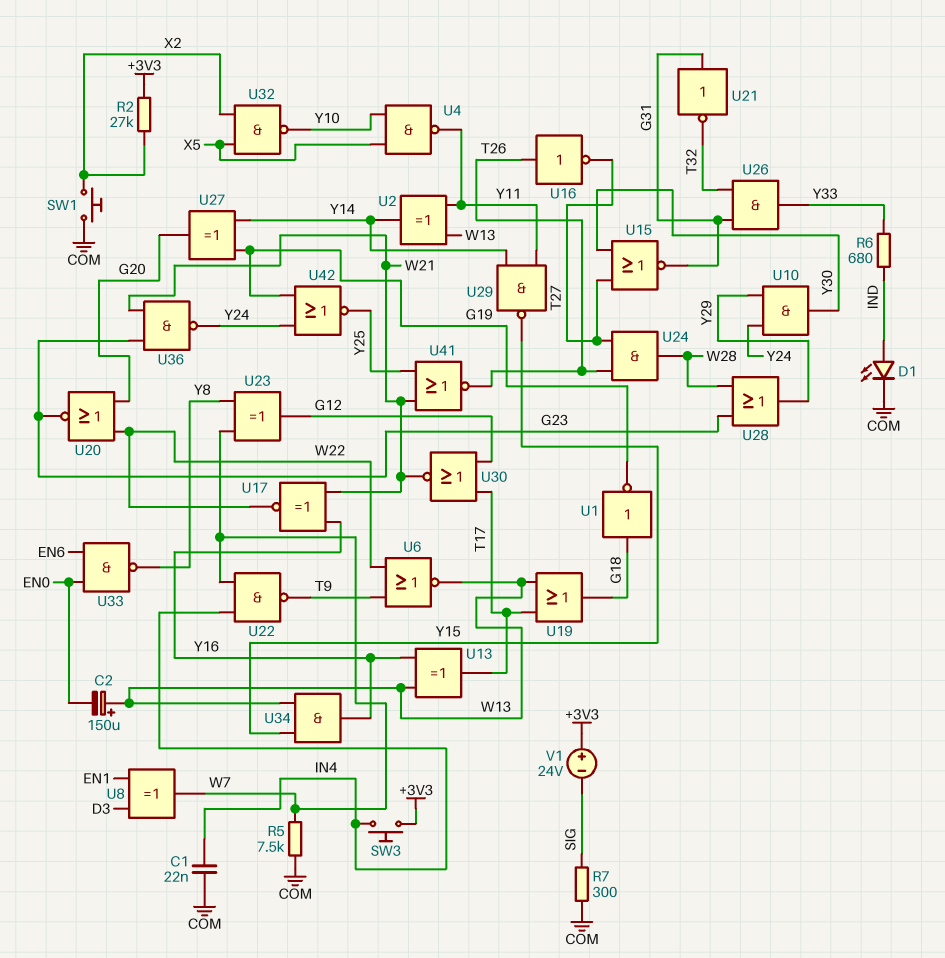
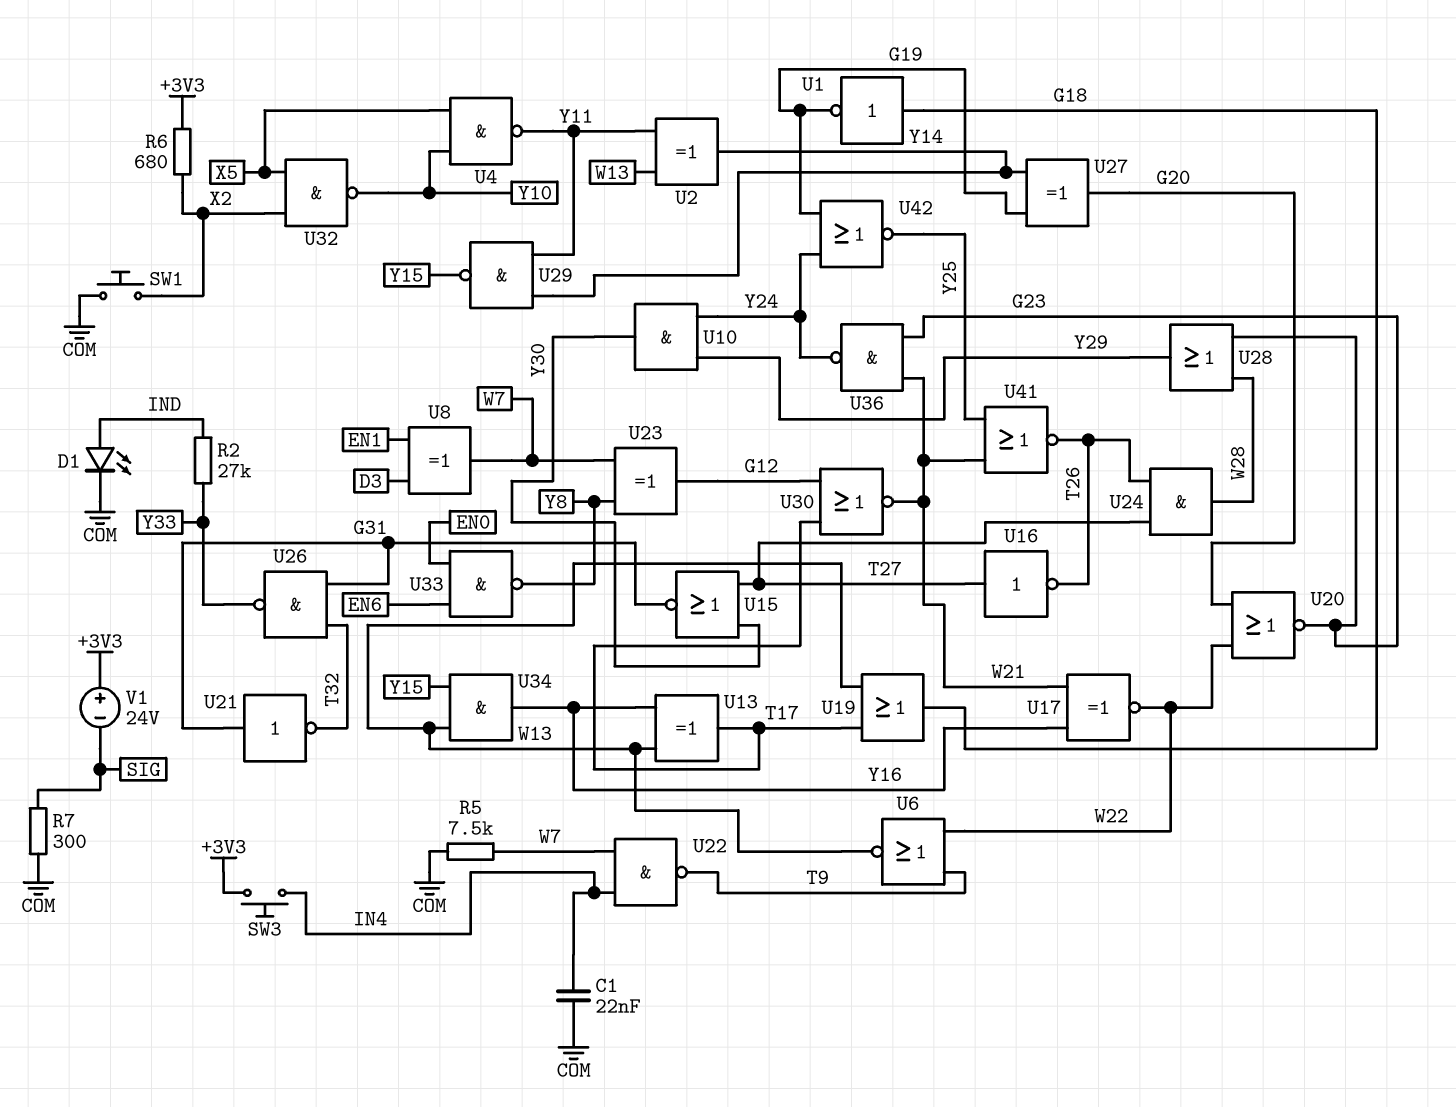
C2: 150uF (plus W13, minus EN0) -> none
R2: 27k (+3V3, X2) -> 27k (IND, Y33)
R6: 680 (IND, Y33) -> 680 (+3V3, X2)
U16: NOT (in T26, out T27) -> NOT (in T27, out T26)
U26: AND (in G31, in T32, out Y33) -> NAND (in G31, in T32, out Y33)

